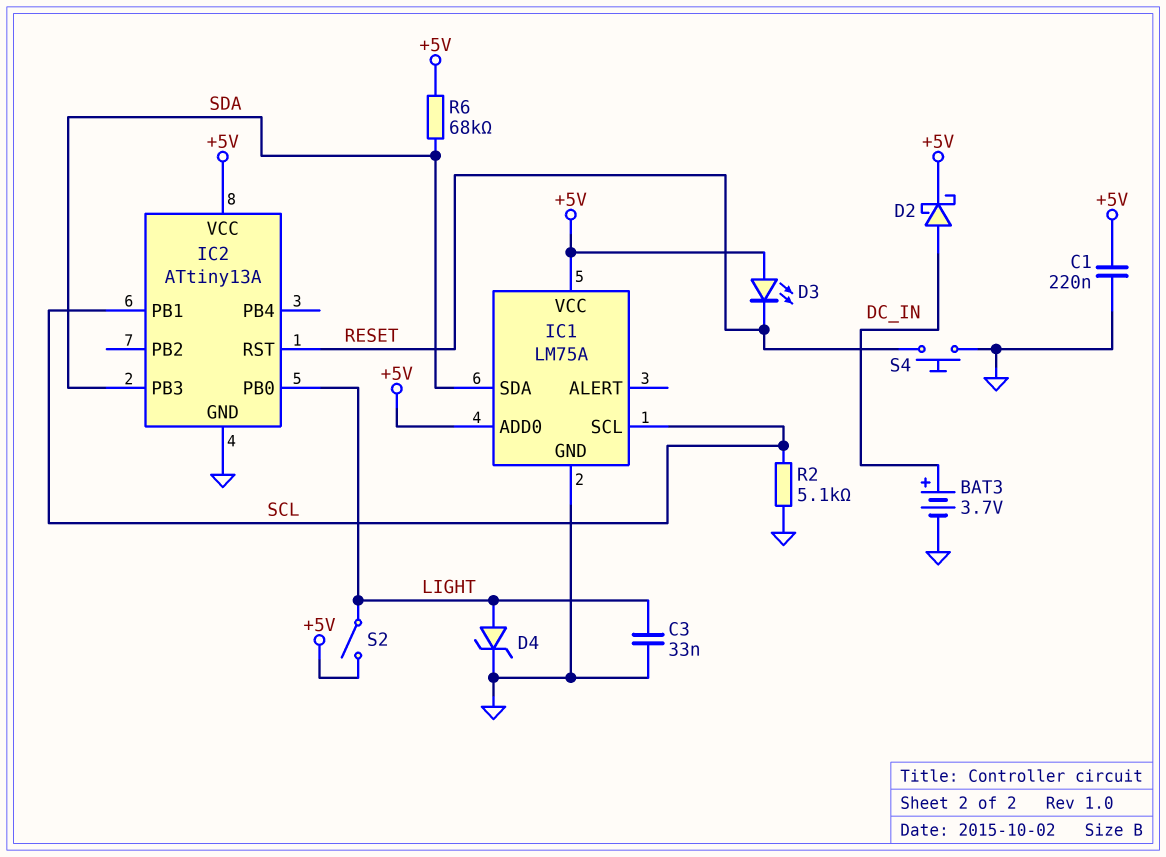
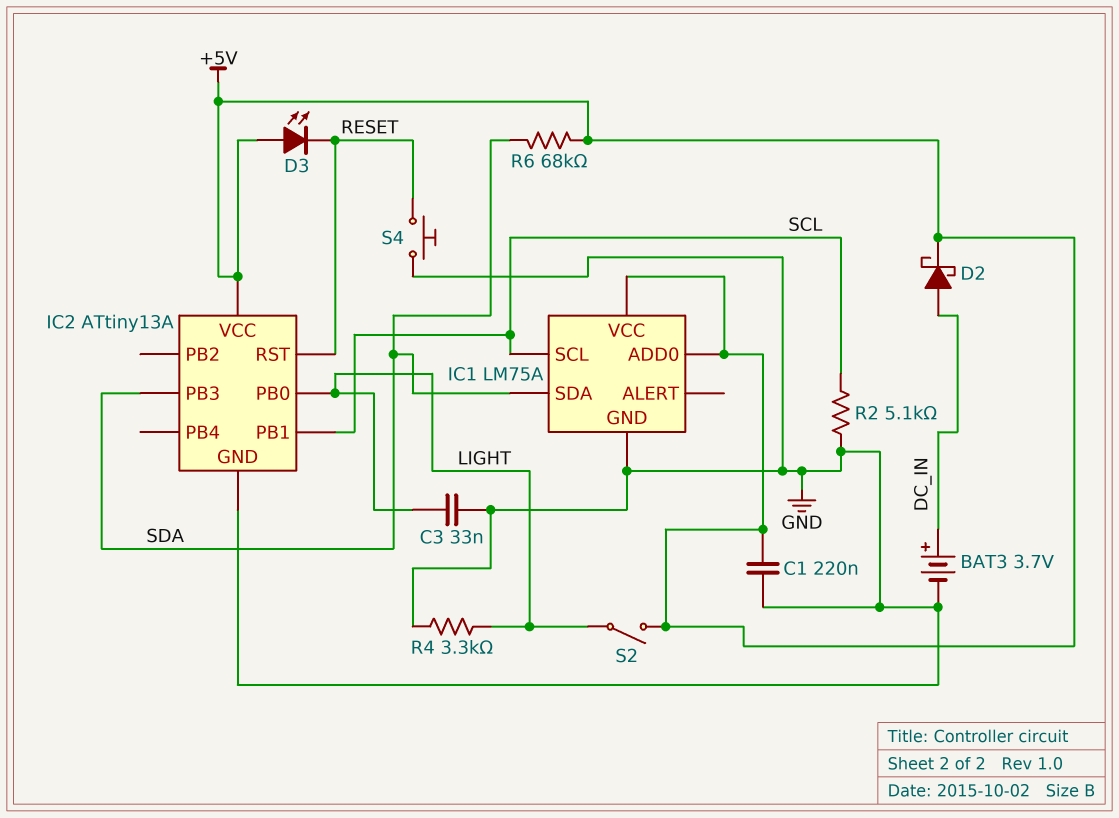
D4: zener (A LIGHT, K GND) -> none
R4: none -> 3.3k (GND, LIGHT)

